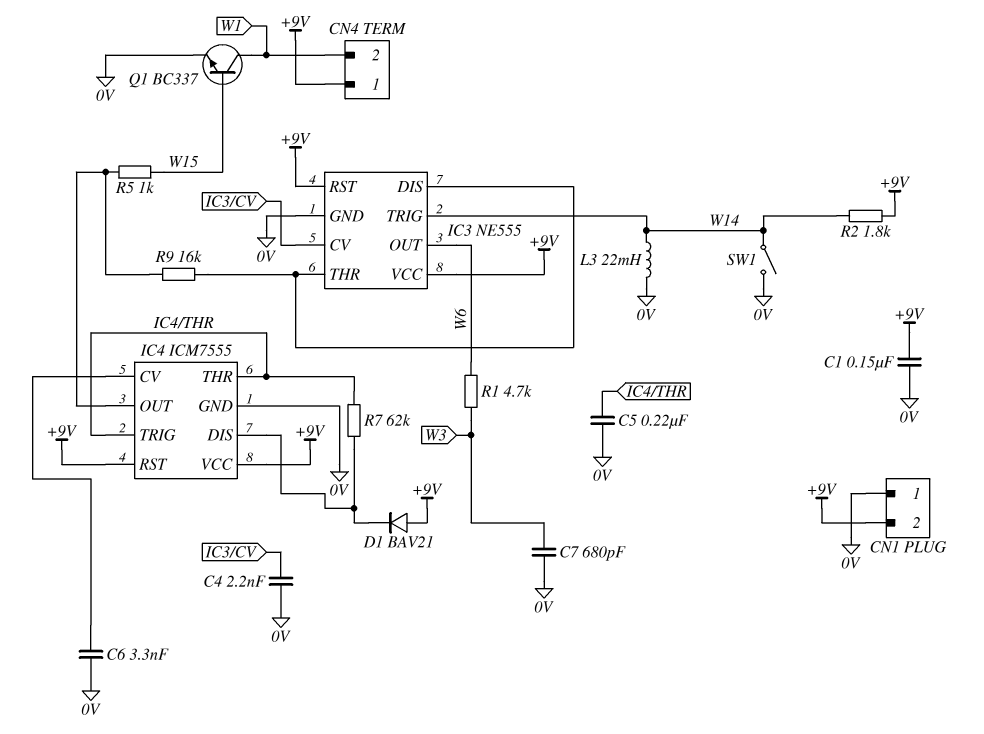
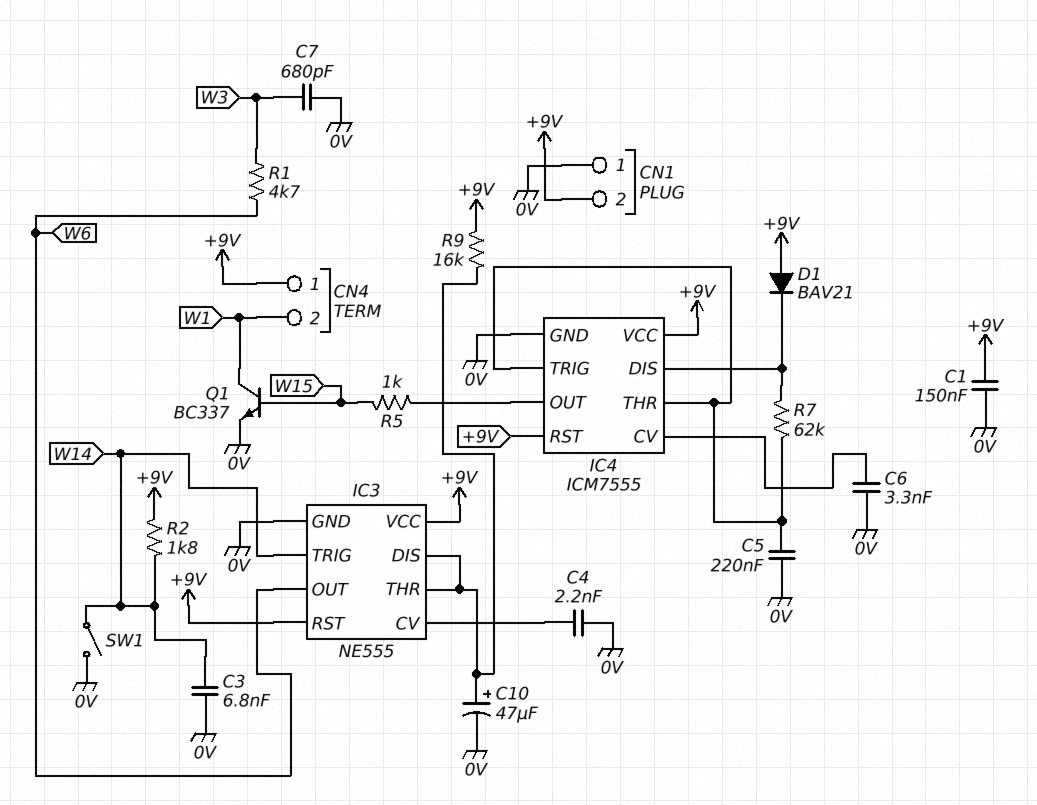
C3: none -> 6.8nF (0V, W14)
C10: none -> 47uF (plus IC3/DIS, minus 0V)
L3: 22mH (0V, W14) -> none
R9: 16k (IC3/DIS, IC4/OUT) -> 16k (+9V, IC3/DIS)

